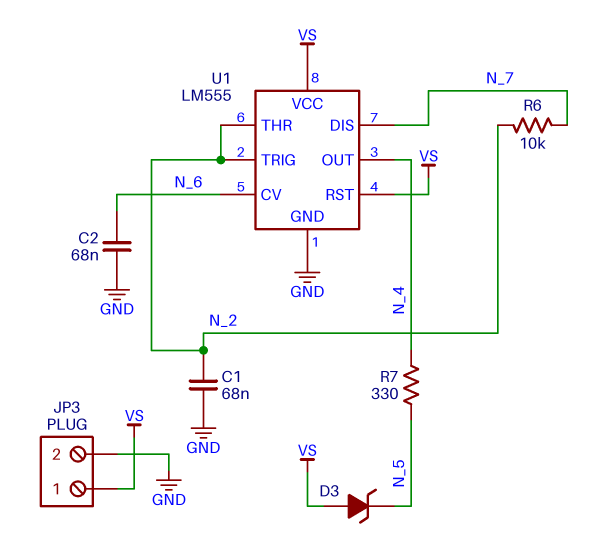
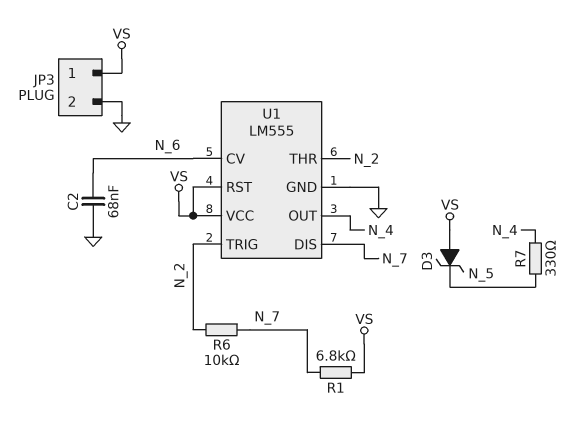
C1: 68nF (GND, N_2) -> none
R1: none -> 6.8k (N_7, VS)

